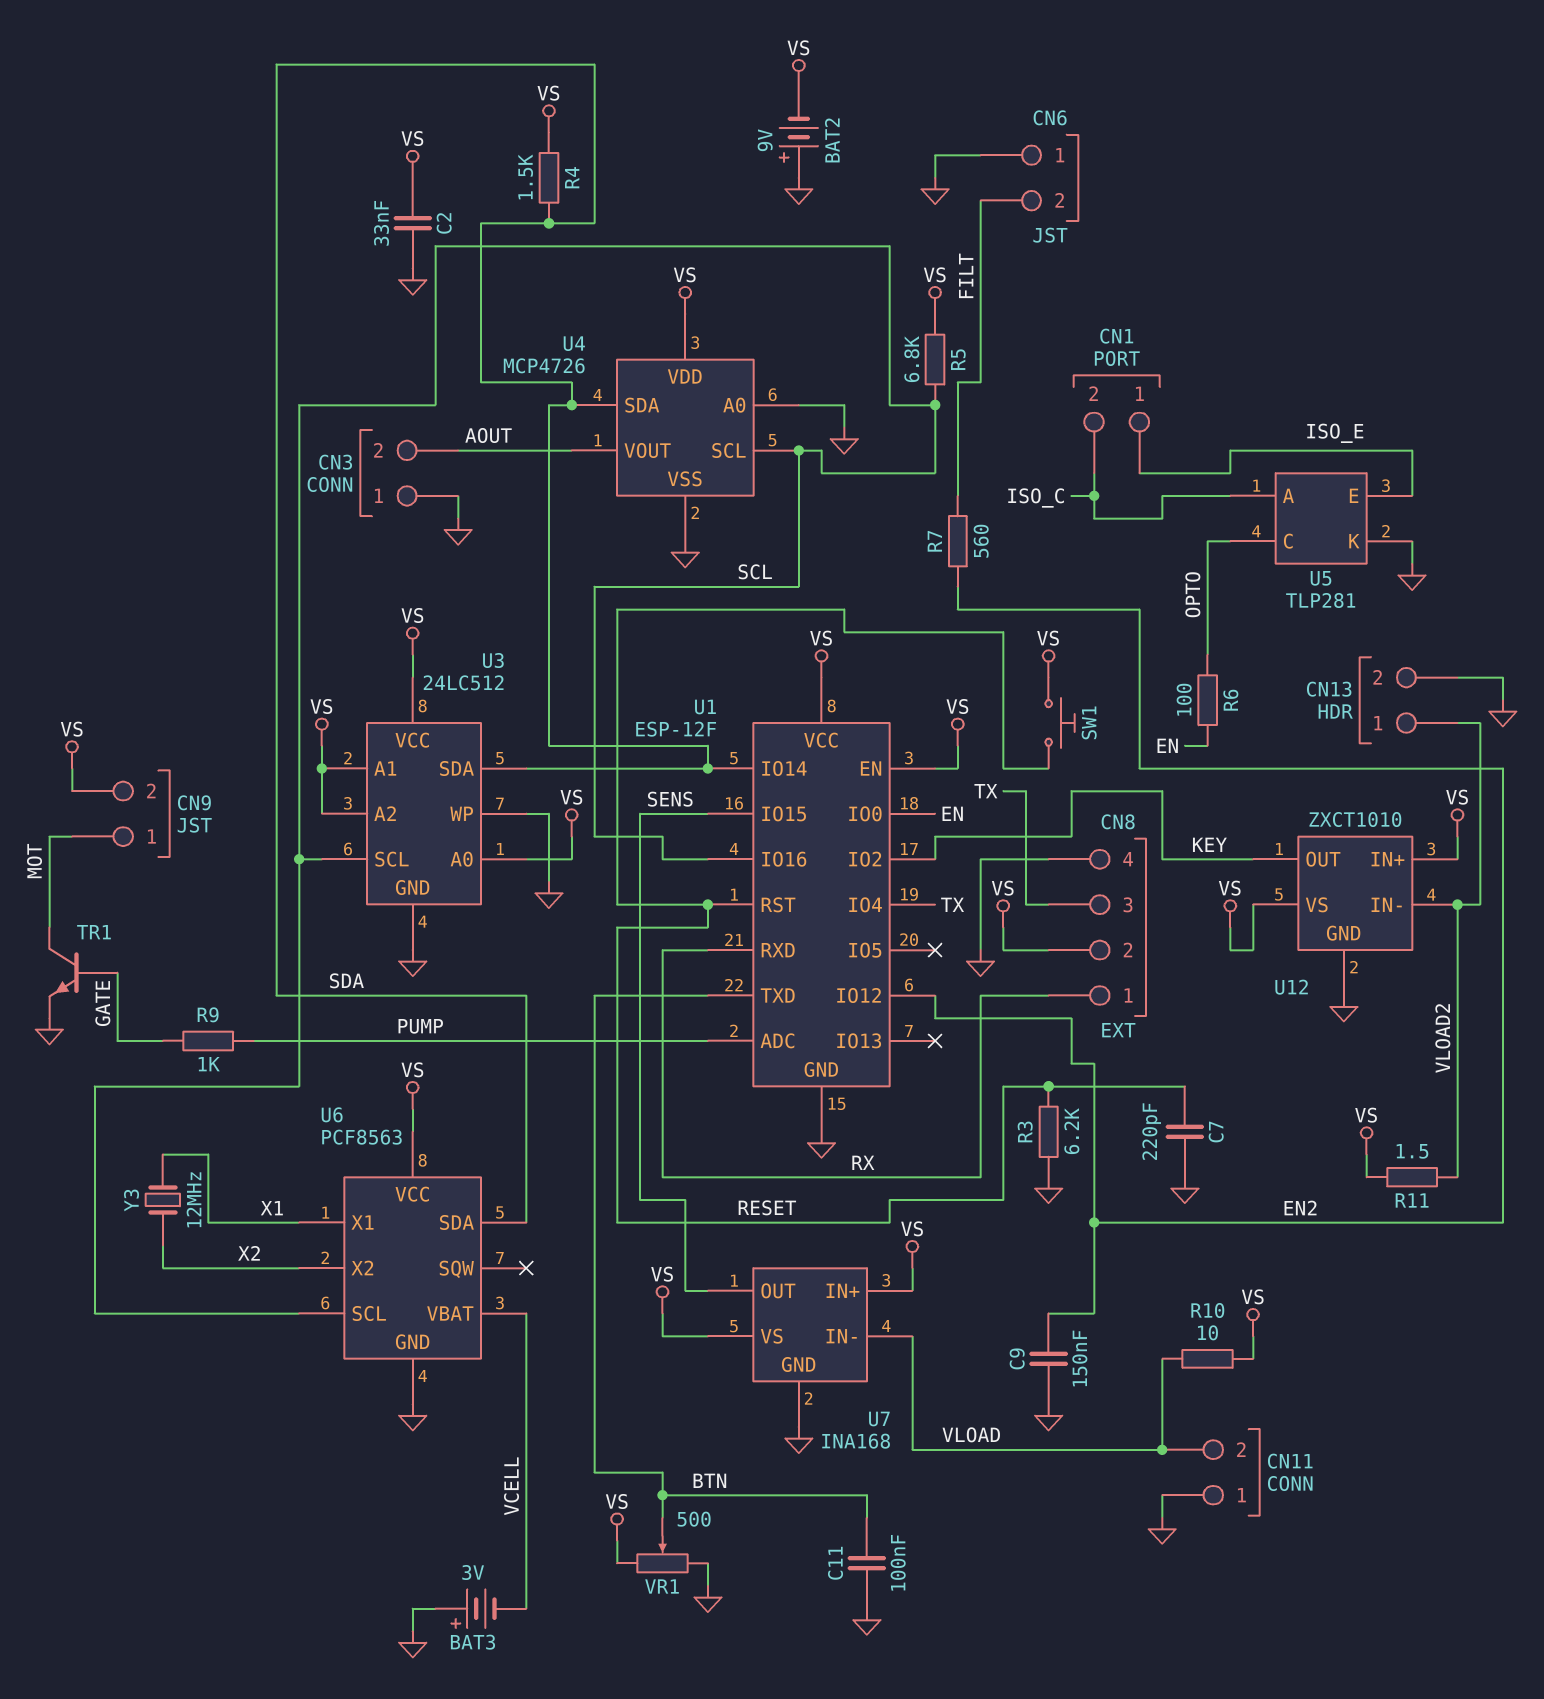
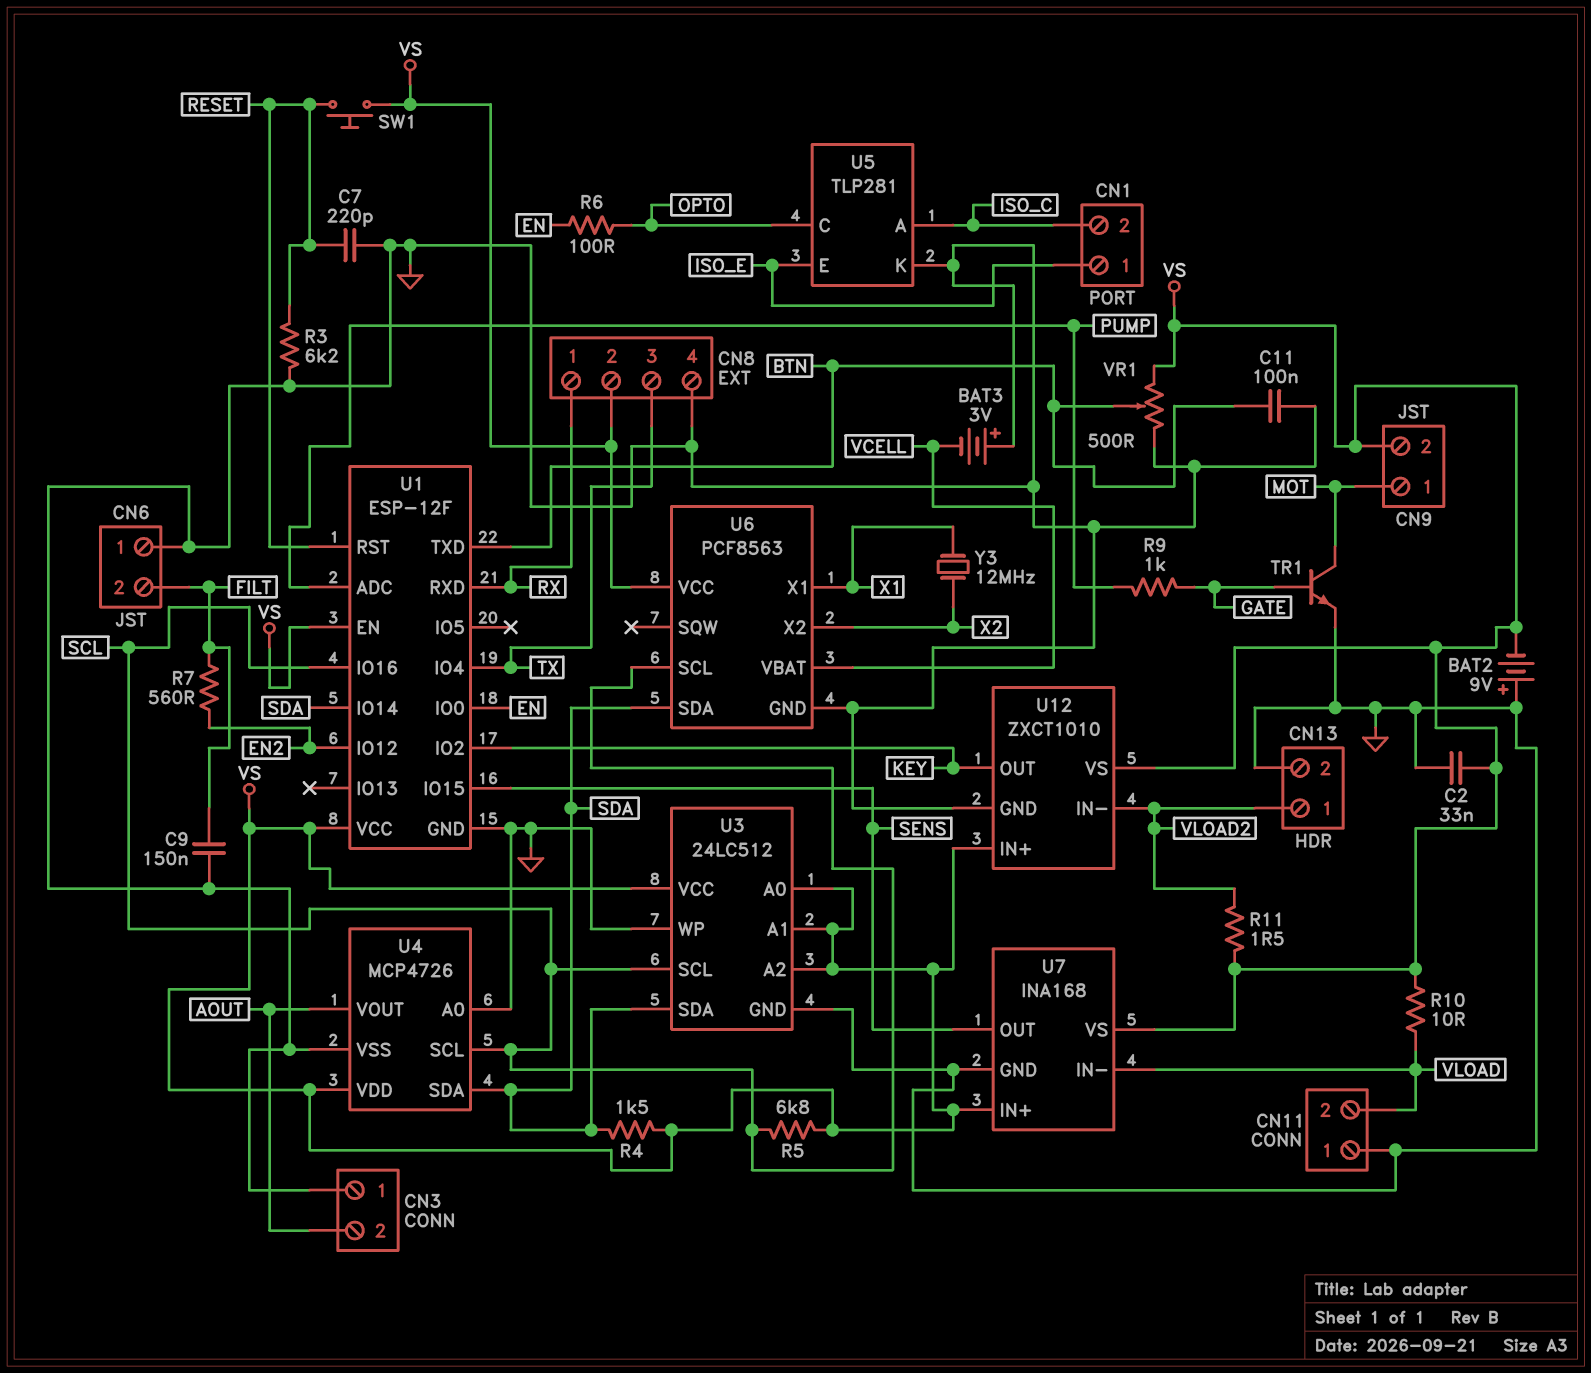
C9: 150nF (EN2, GND) -> 150nF (FILT, GND)

